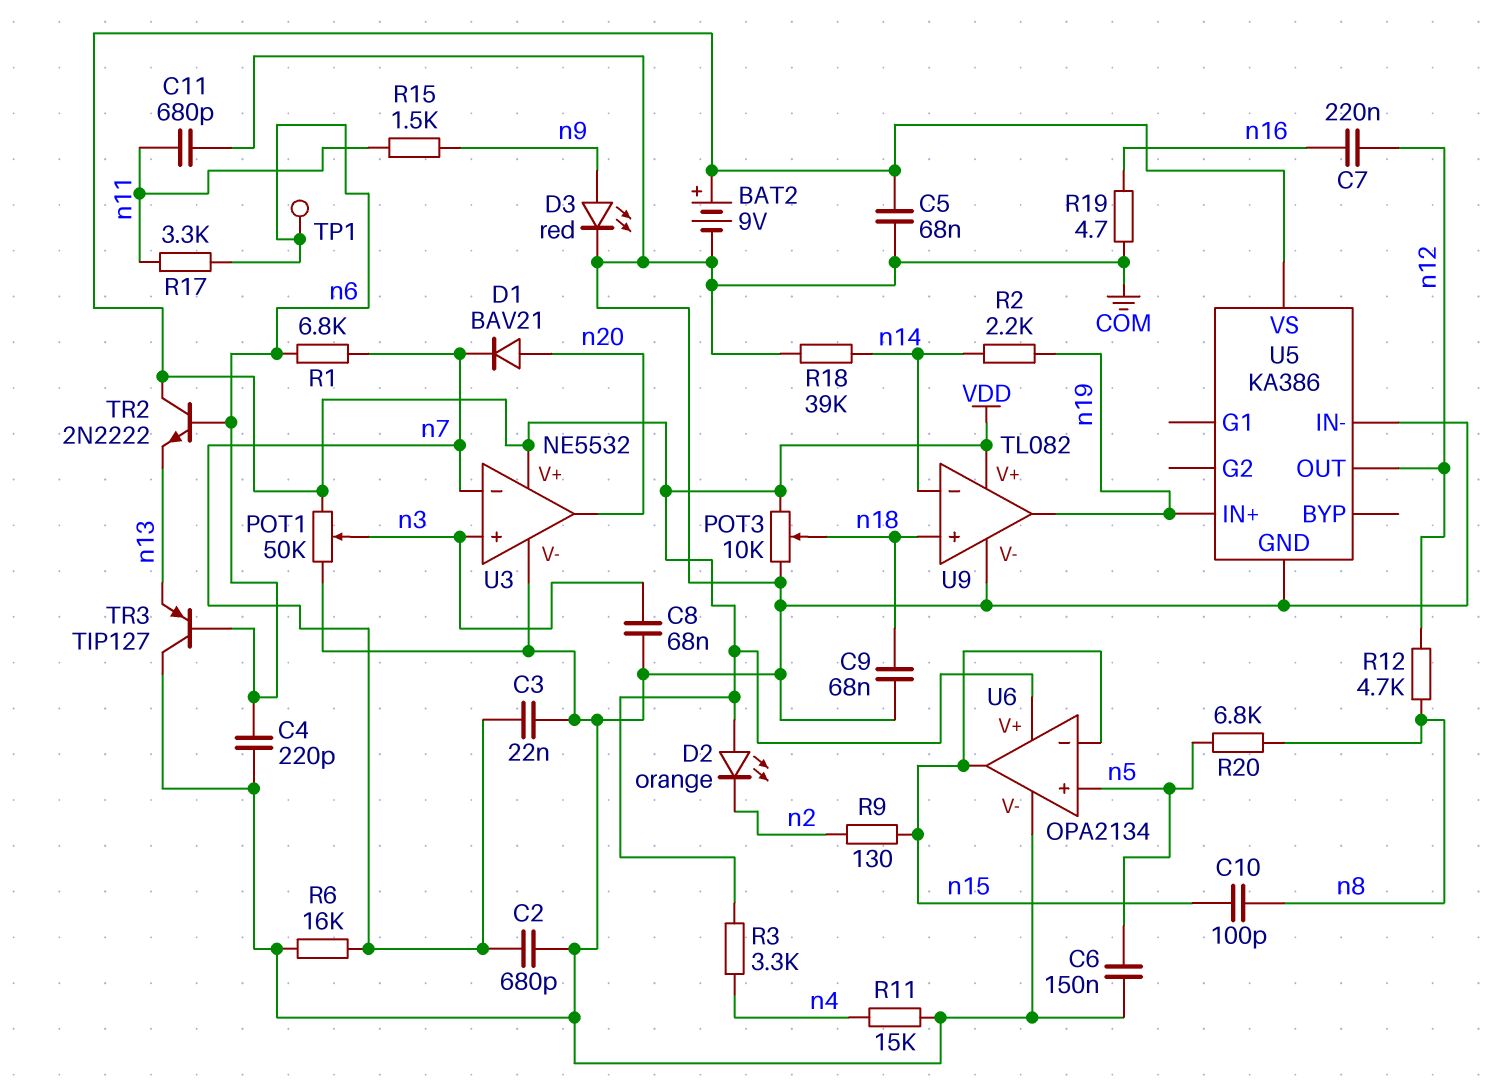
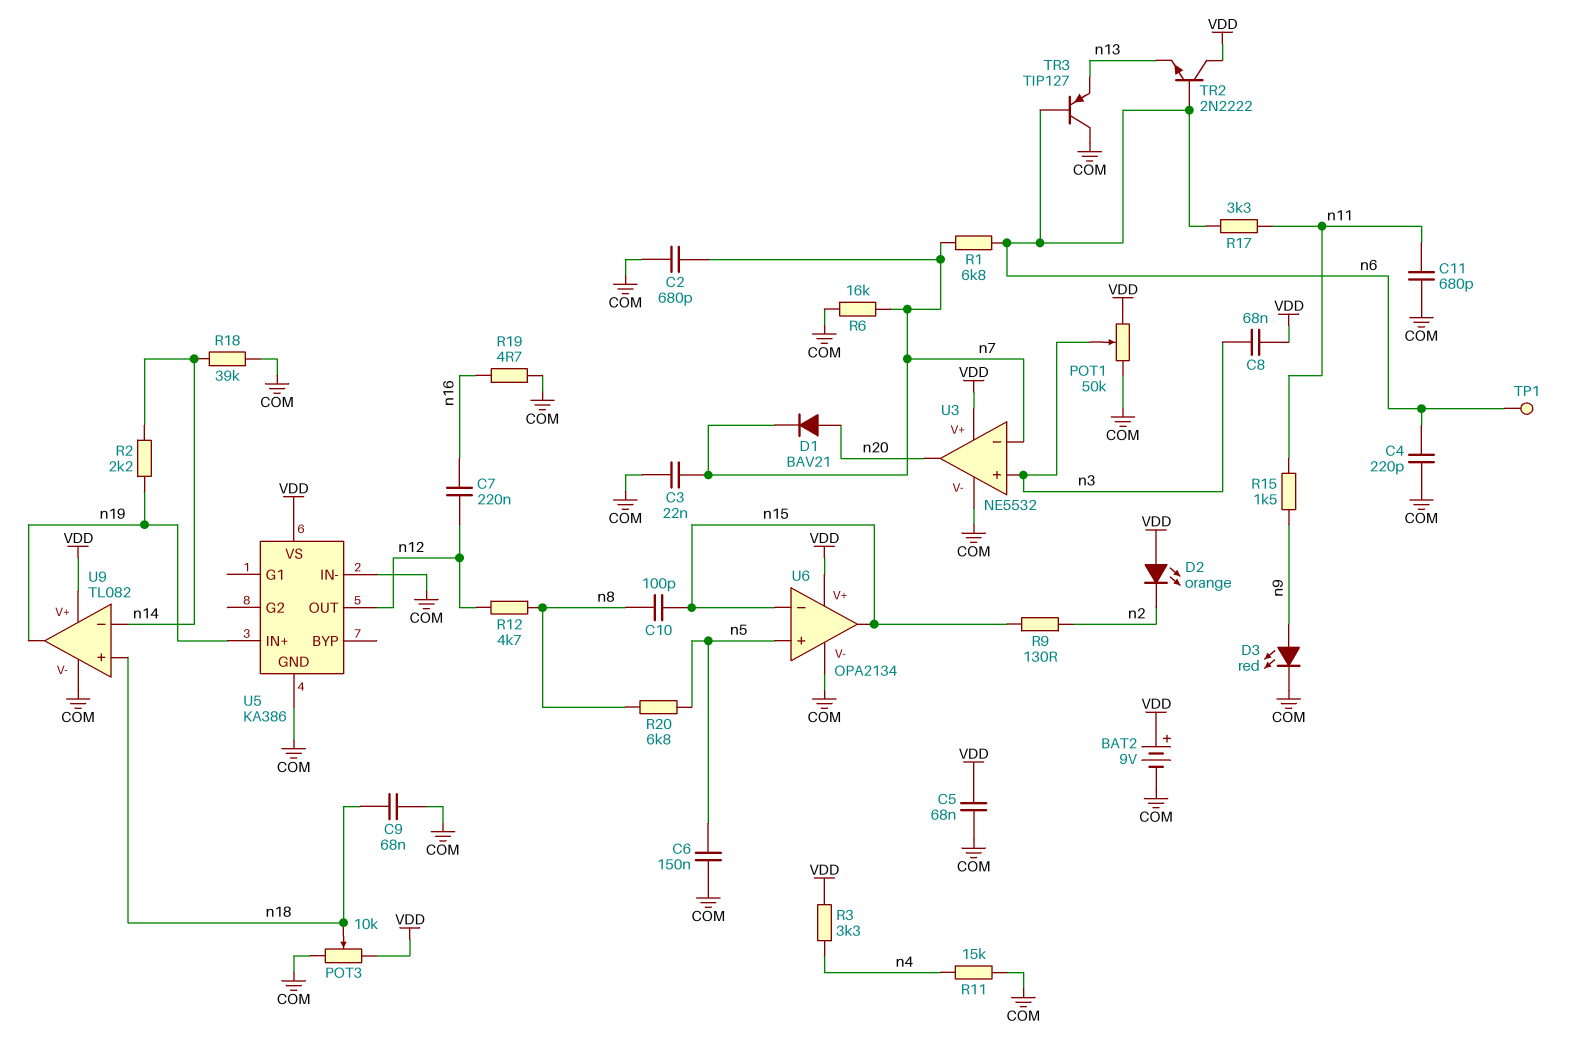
C8: 68nF (COM, n3) -> 68nF (VDD, n3)

